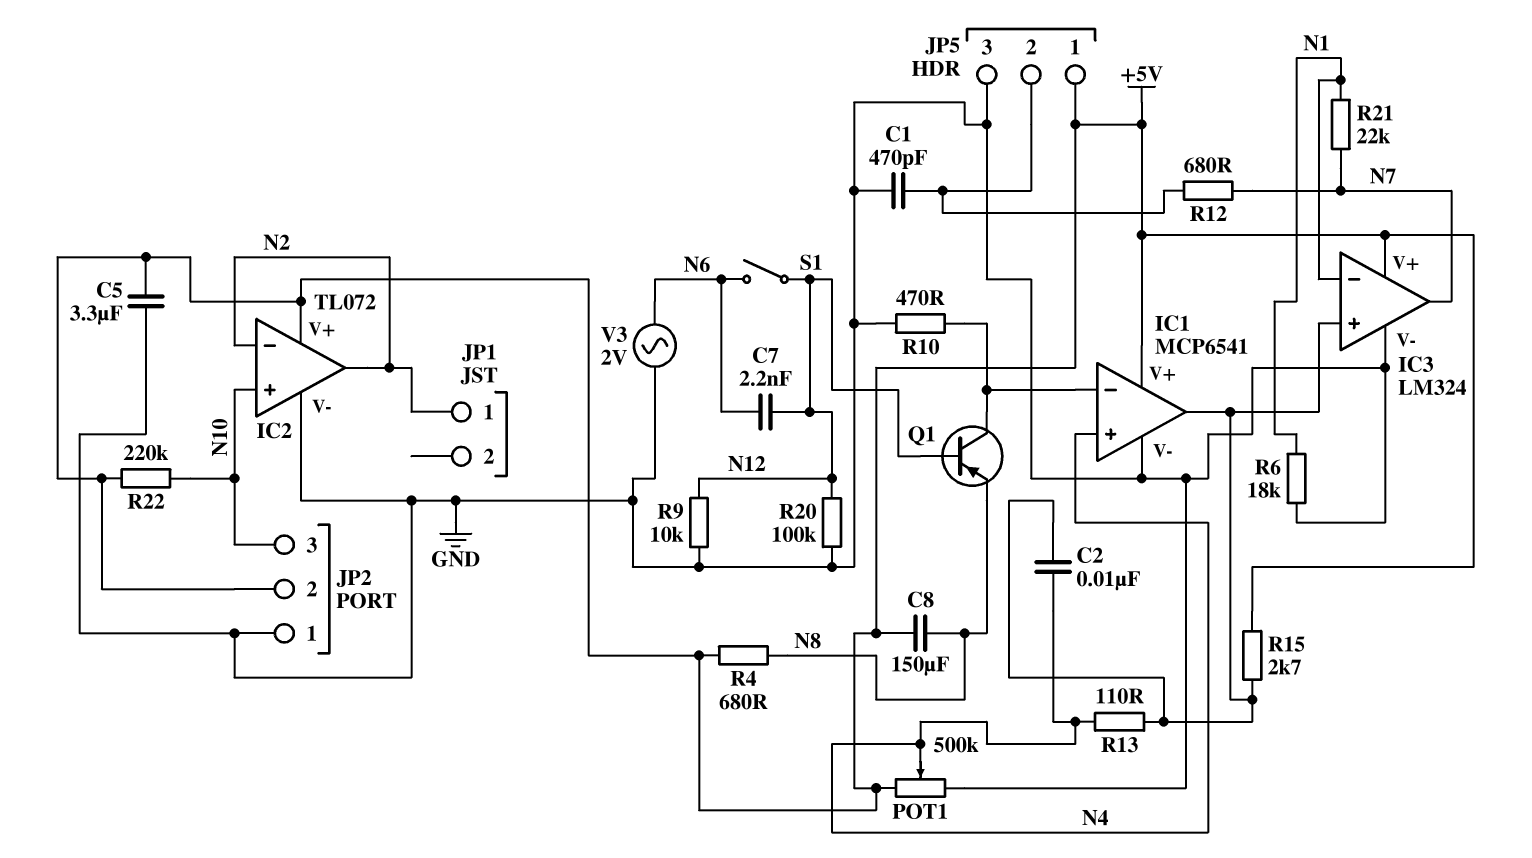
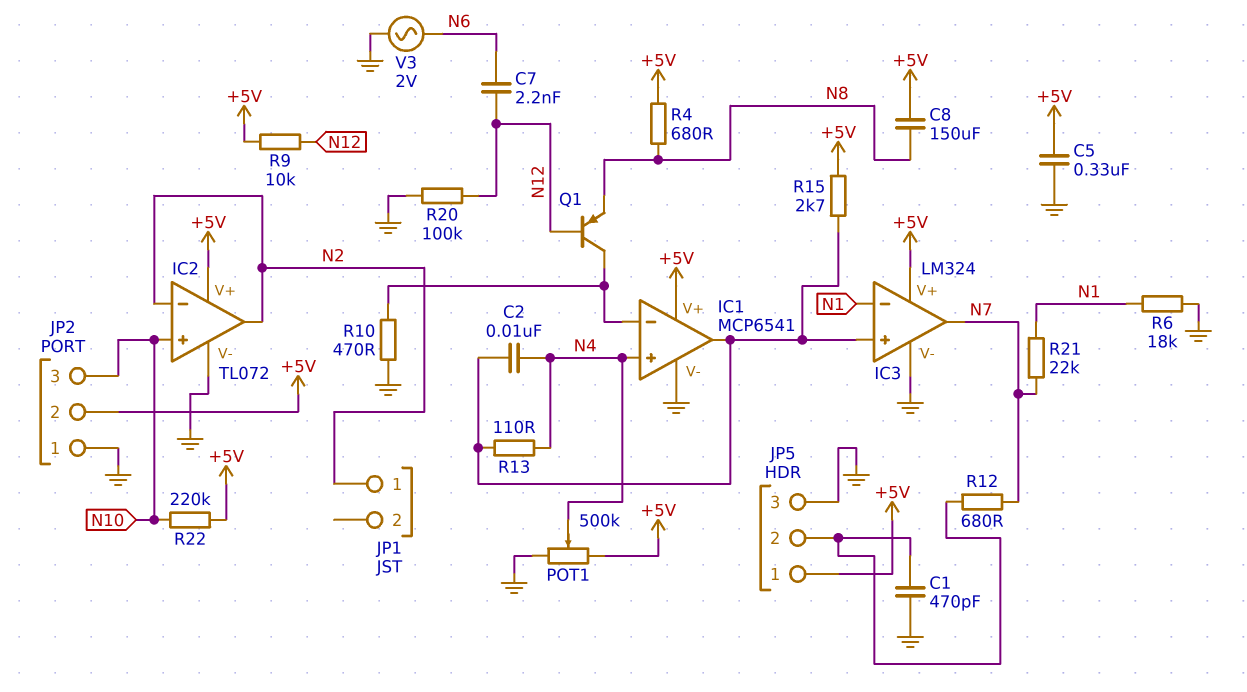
C5: 3.3uF (+5V, GND) -> 330nF (+5V, GND)
R9: 10k (GND, N12) -> 10k (+5V, N12)
S1: switch (N6, N12) -> none

